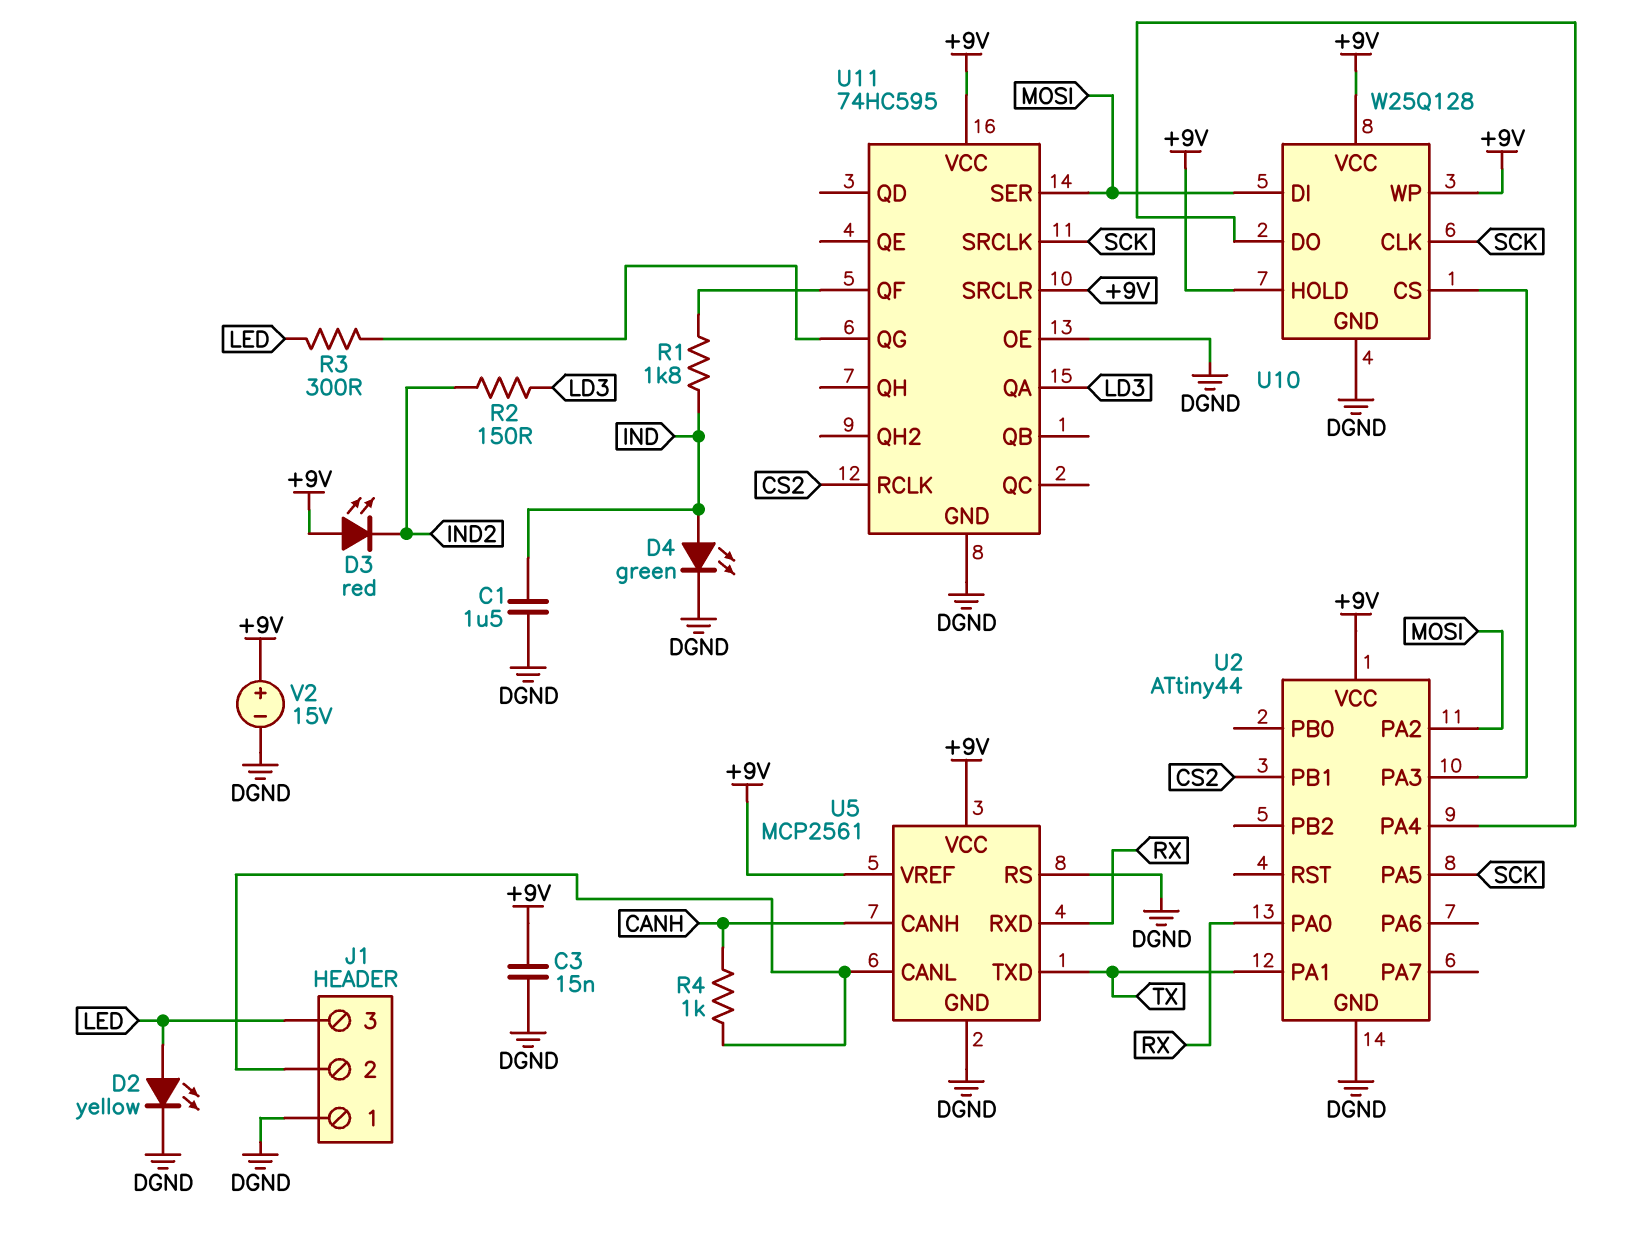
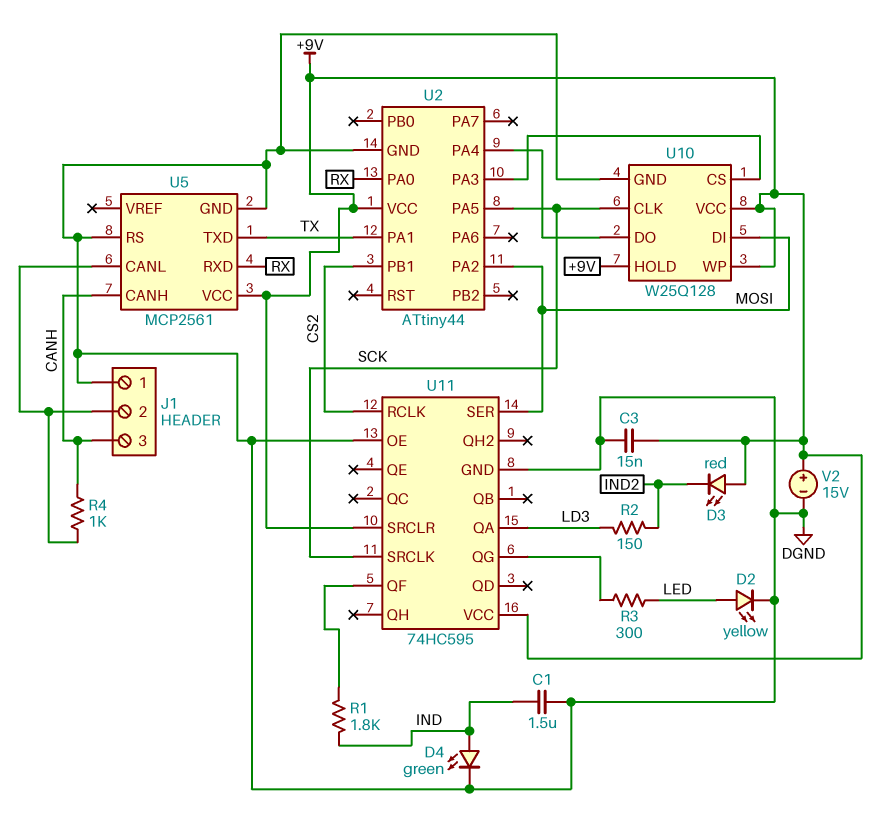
J1 pin 3: LED -> CANH
U5 pin VREF: +9V -> none

